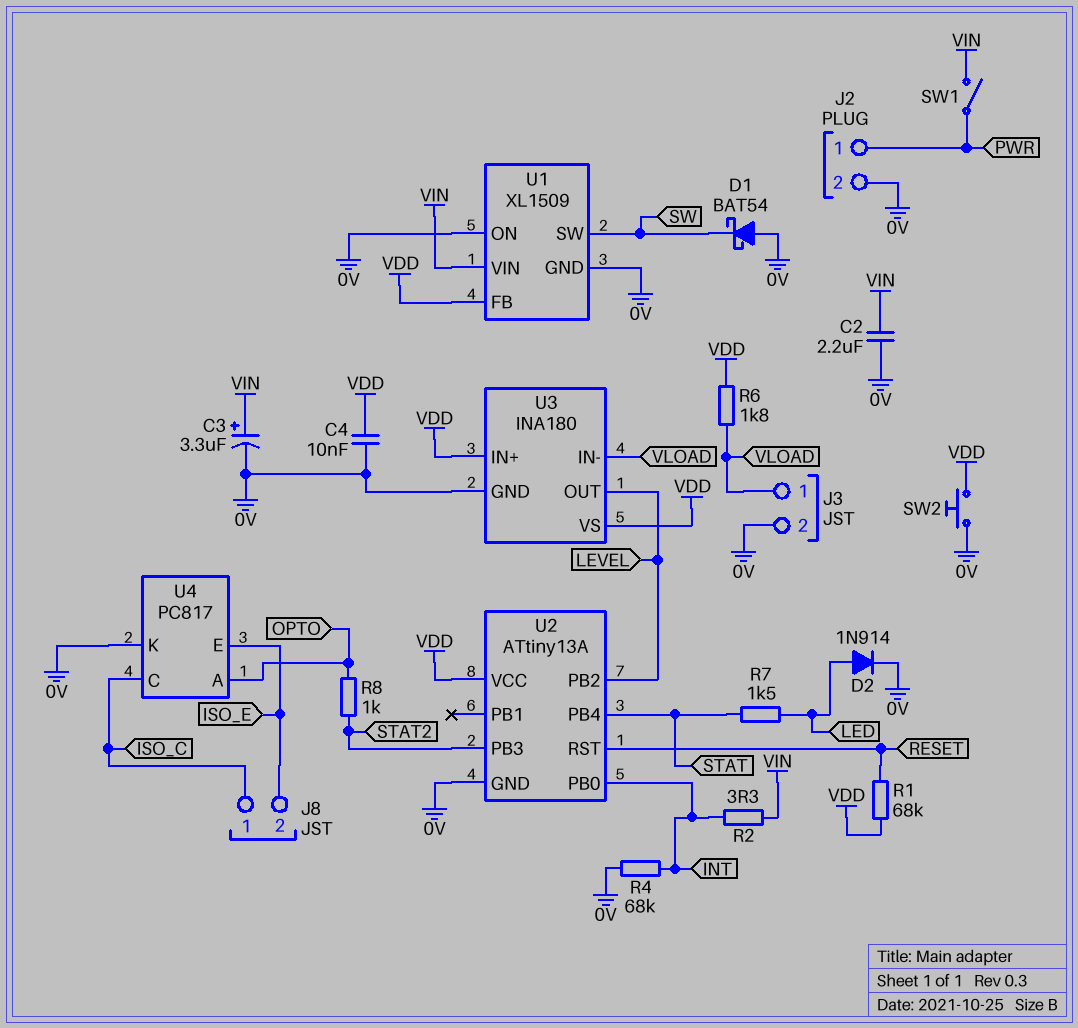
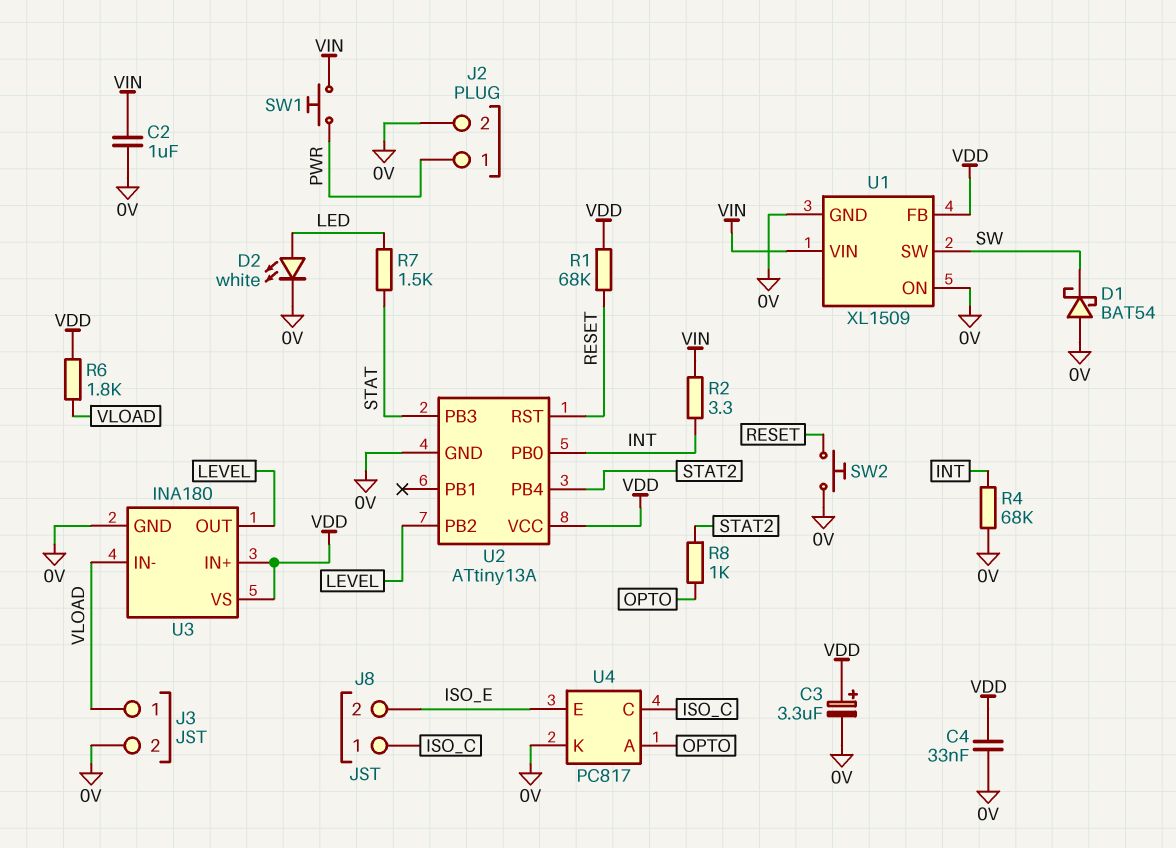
C2: 2.2uF (0V, VIN) -> 1uF (0V, VIN)
C3: 3.3uF (plus VIN, minus 0V) -> 3.3uF (plus VDD, minus 0V)
C4: 10nF (0V, VDD) -> 33nF (0V, VDD)
D2: diode 1N914 (A LED, K 0V) -> LED white (A LED, K 0V)
SW1: switch (PWR, VIN) -> button (PWR, VIN)
SW2: button (0V, VDD) -> button (0V, RESET)
U2 pin PB3: STAT2 -> STAT
U2 pin PB4: STAT -> STAT2

